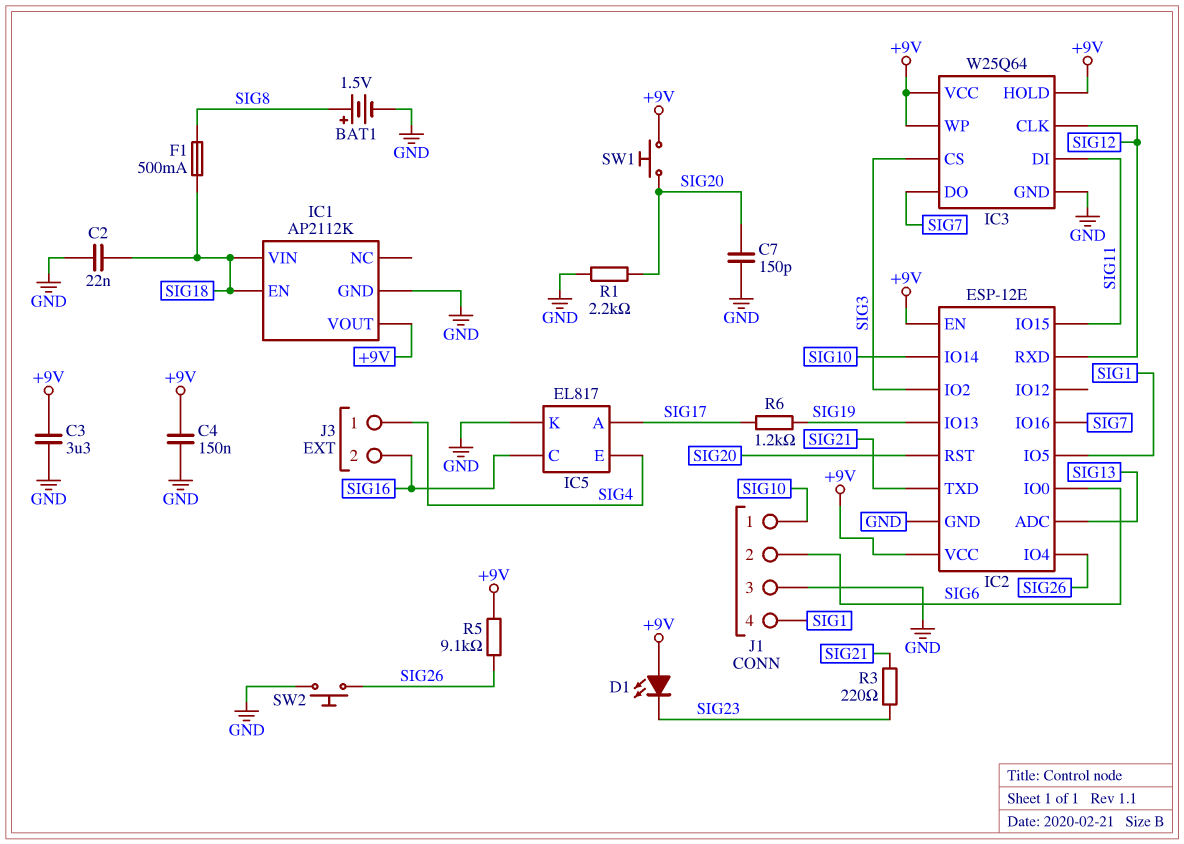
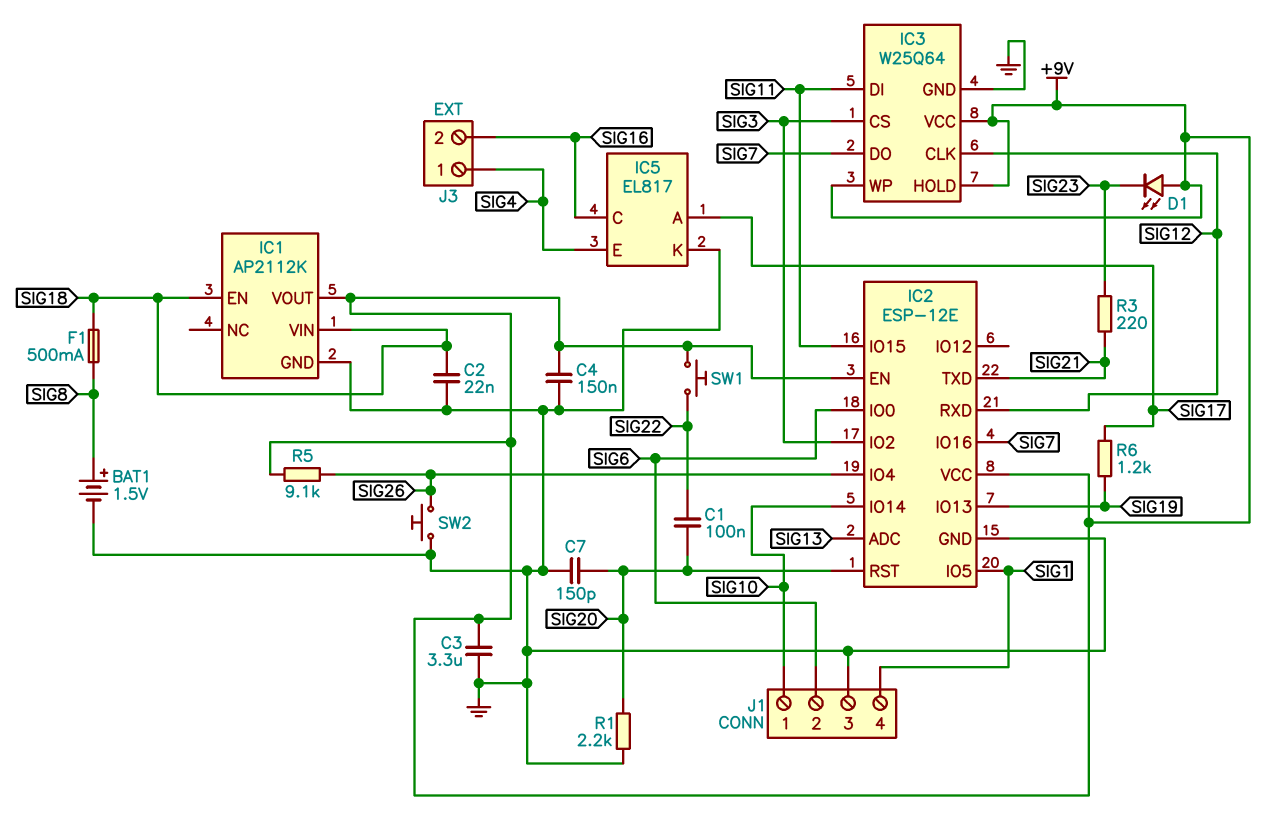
C1: none -> 100nF (SIG20, SIG22)
SW1: button (+9V, SIG20) -> button (+9V, SIG22)

